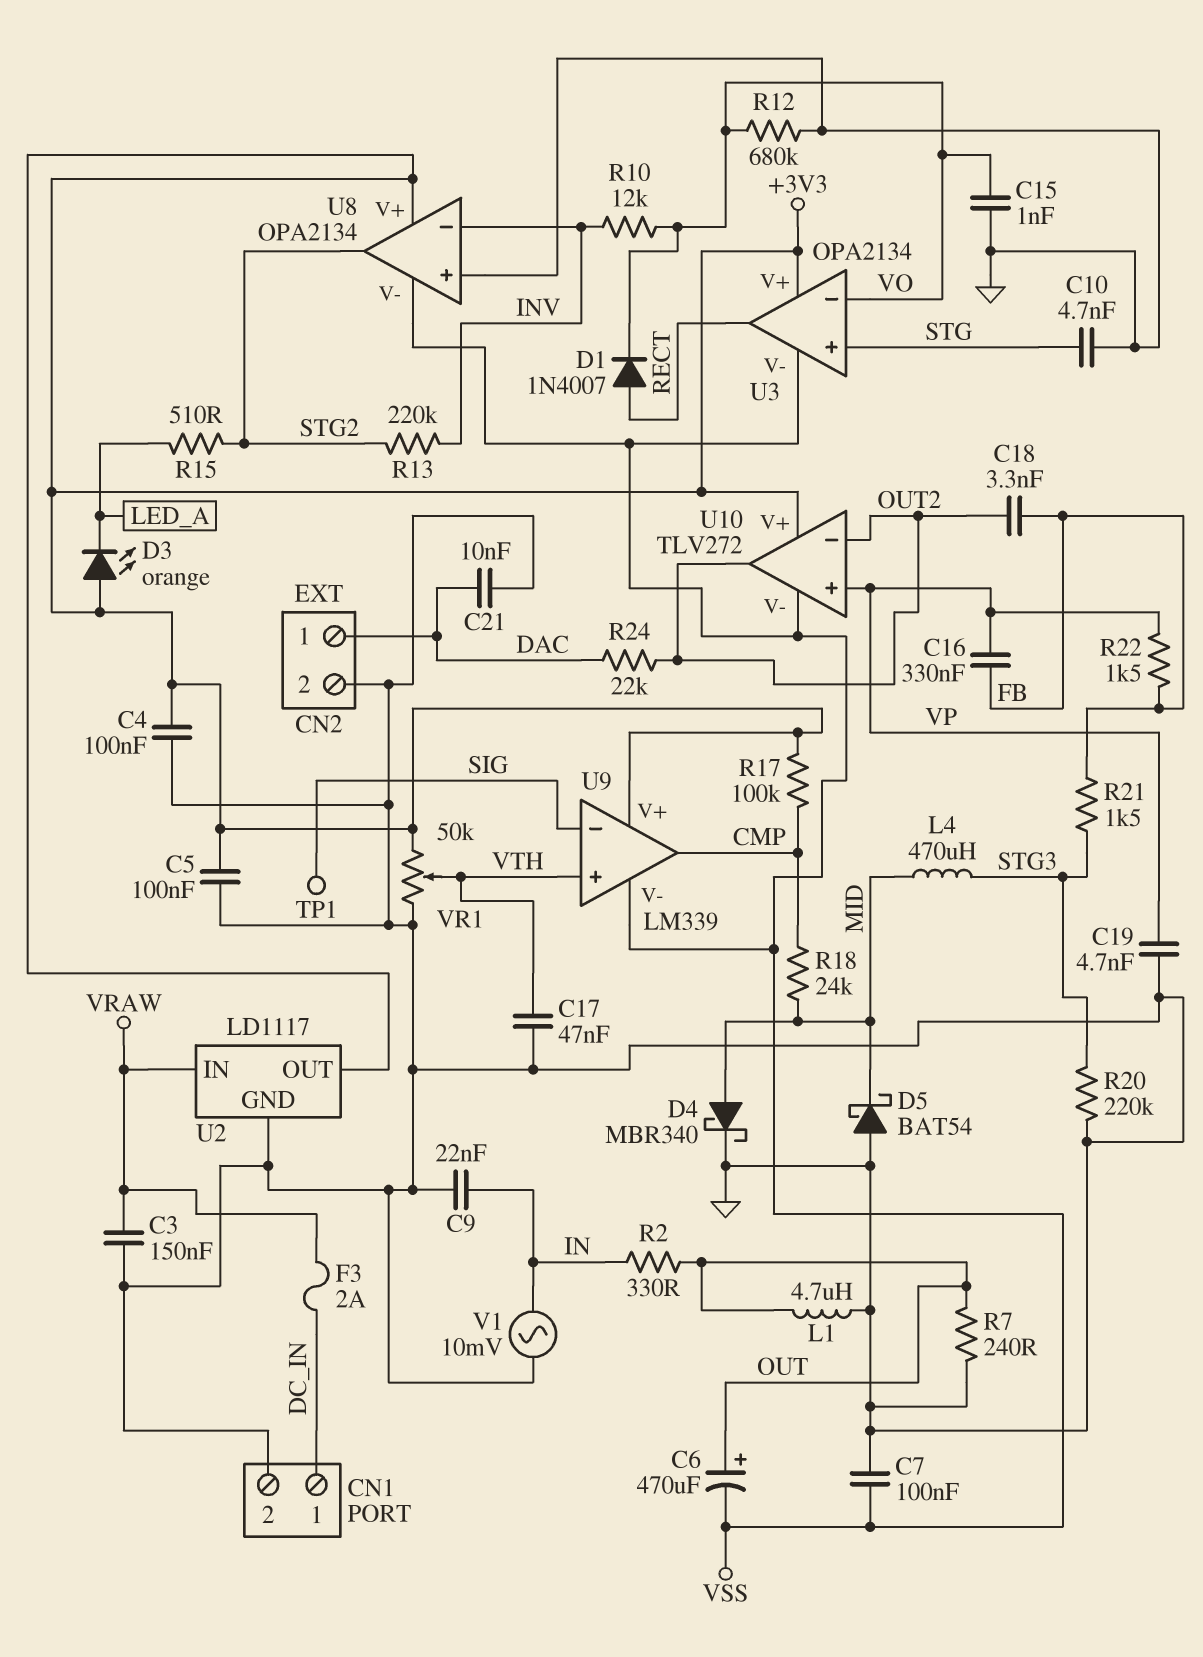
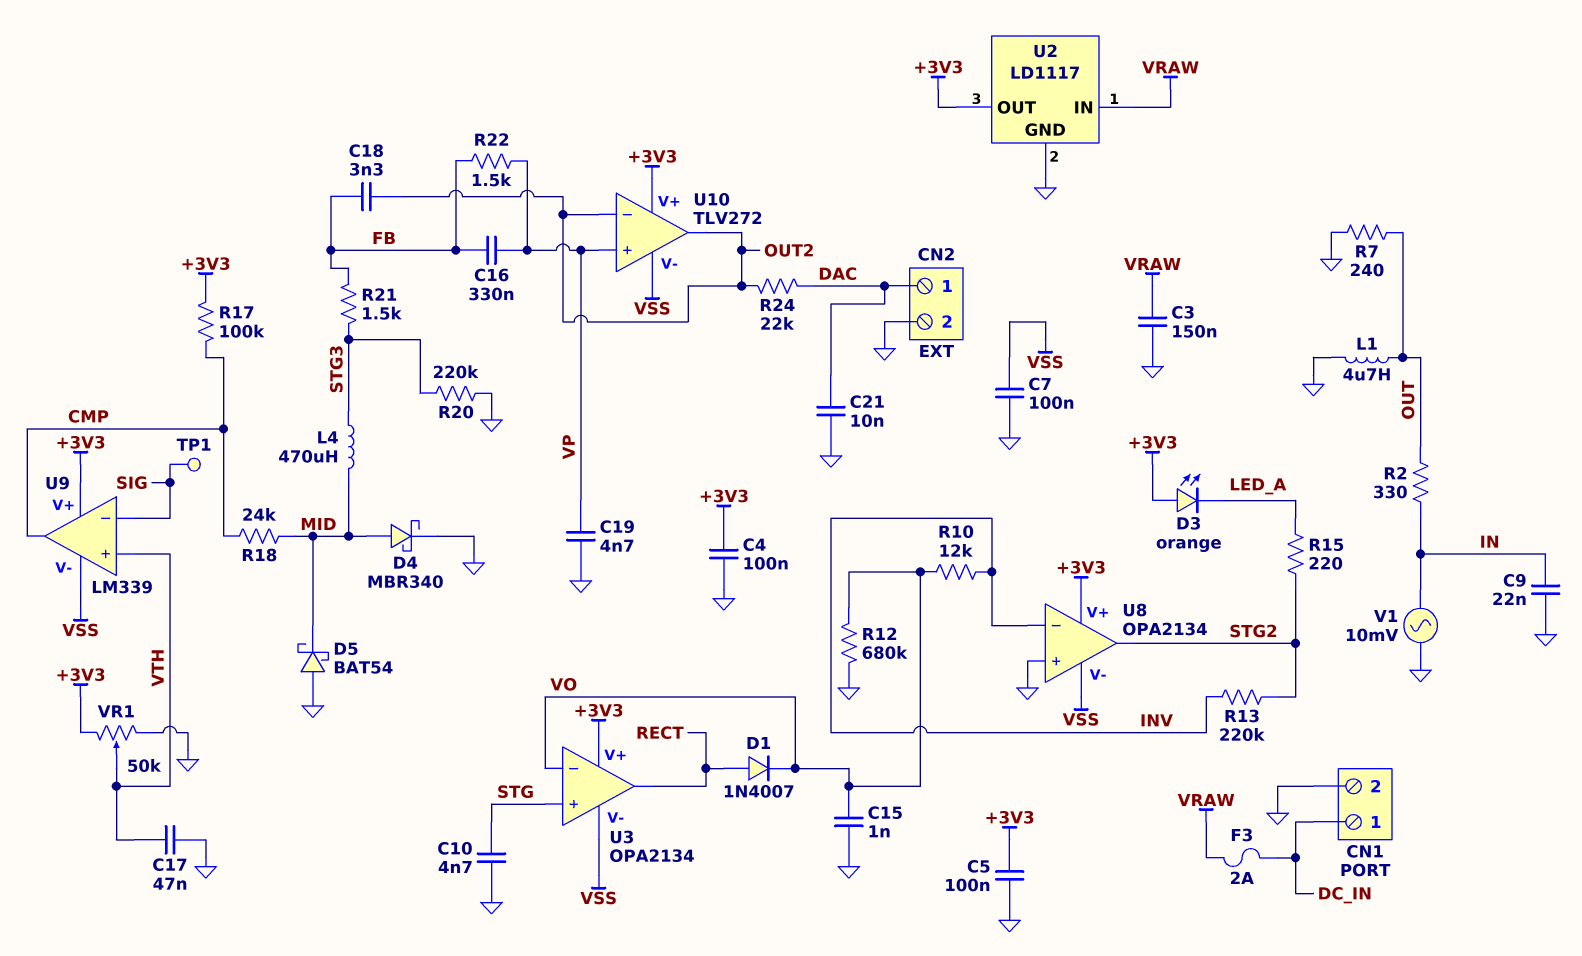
C6: 470uF (plus OUT, minus VSS) -> none
R15: 510 (LED_A, STG2) -> 220 (LED_A, STG2)

